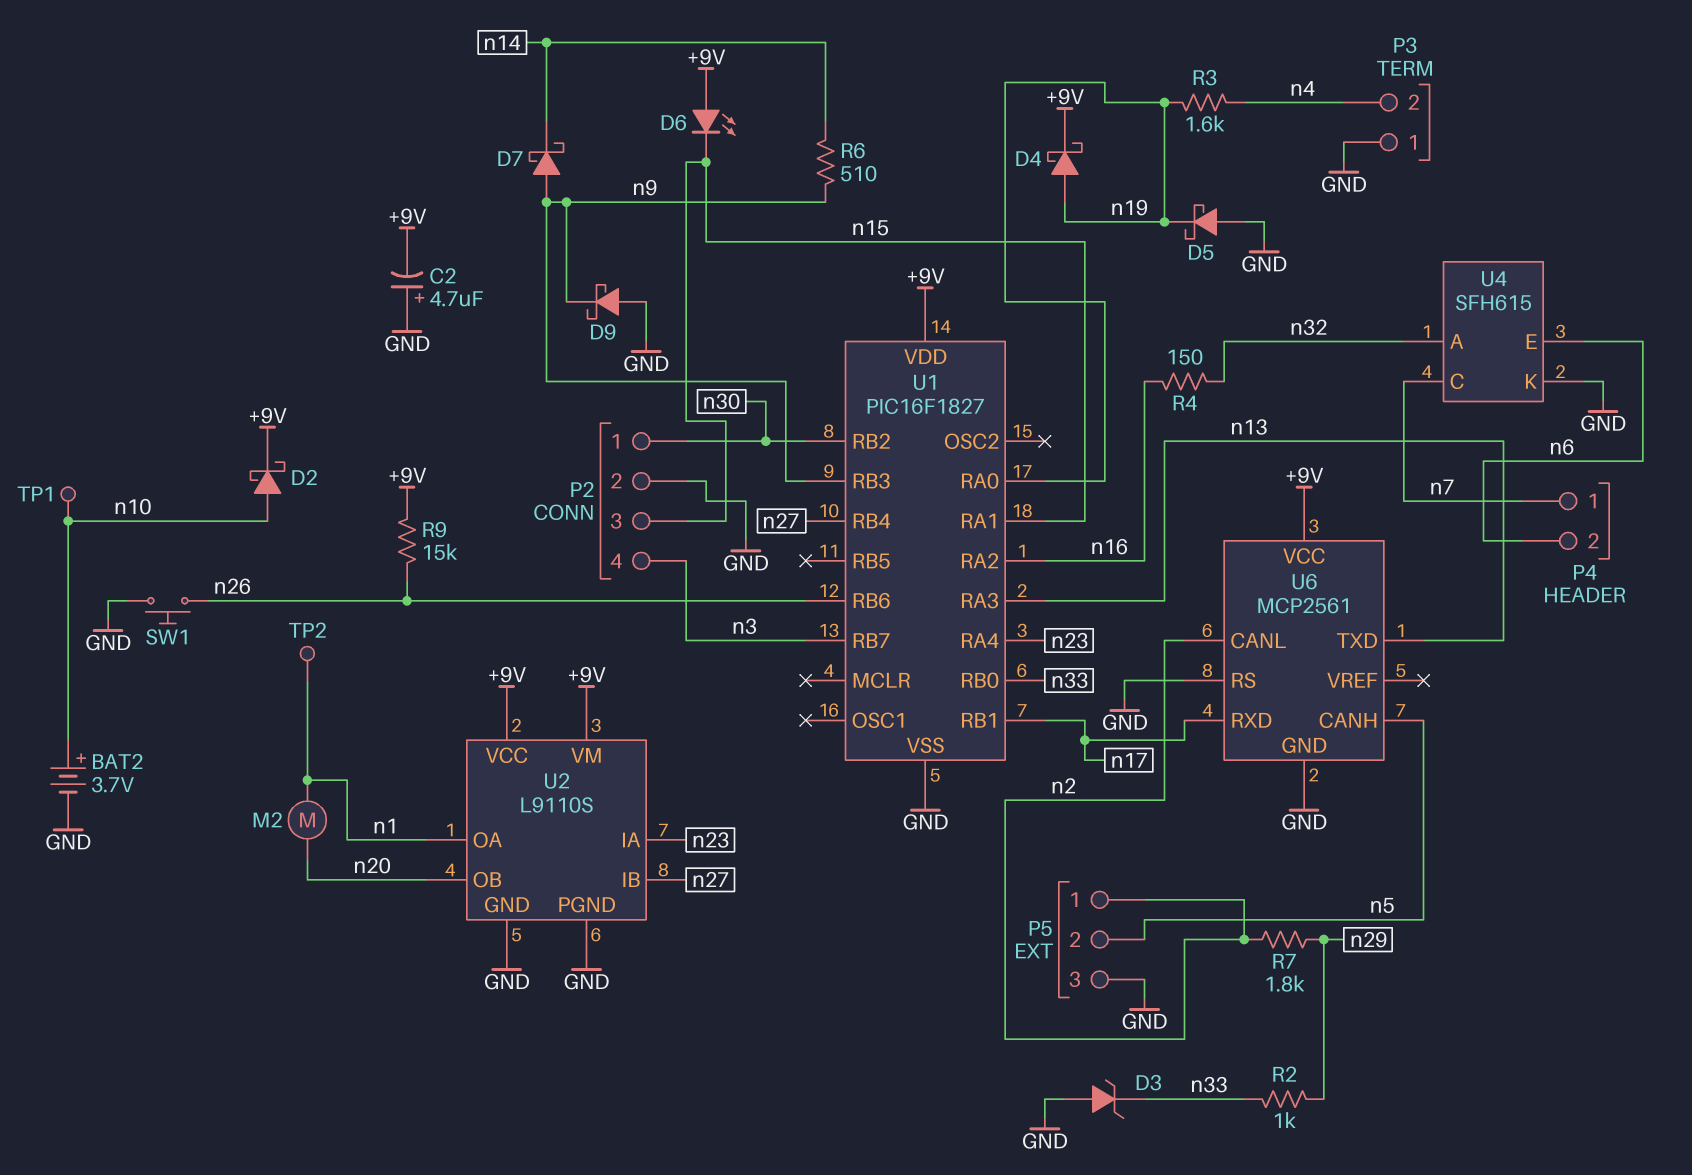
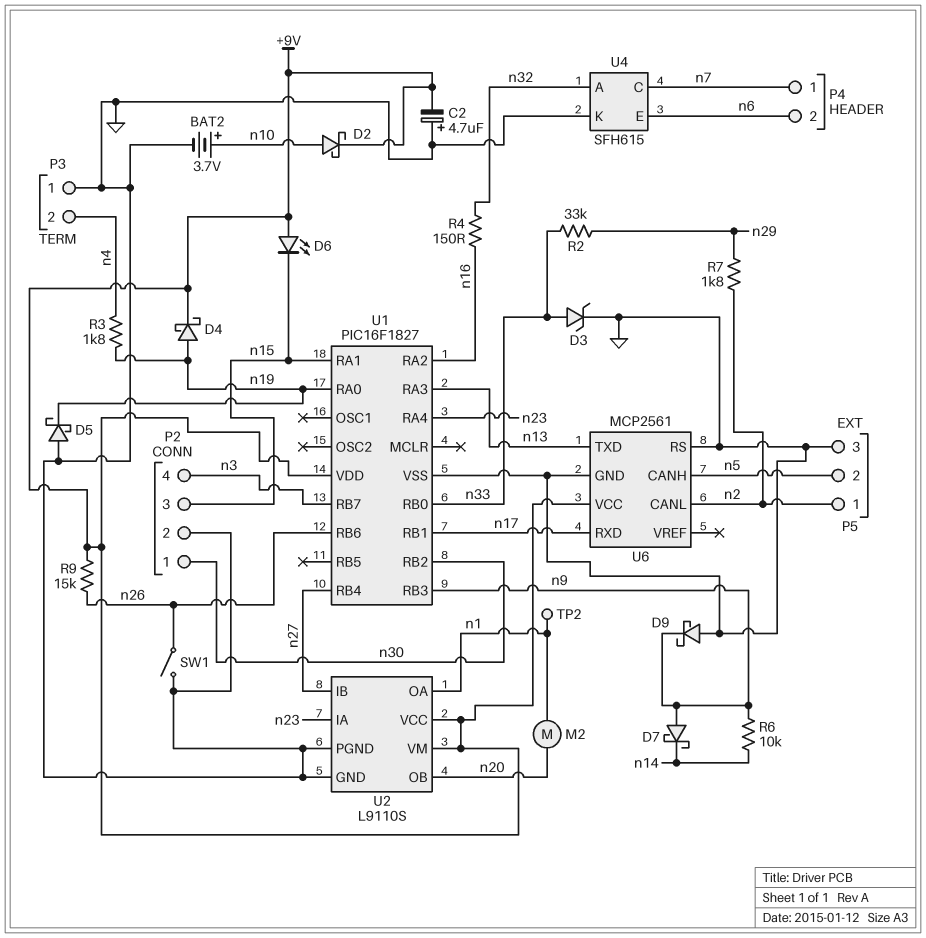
D3: zener (A GND, K n33) -> zener (A n33, K GND)
R2: 1k (n29, n33) -> 33k (n29, n33)
R3: 1.6k (n4, n19) -> 1.8k (n4, n19)
R6: 510 (n9, n14) -> 10k (n9, n14)
SW1: button (GND, n26) -> switch (GND, n26)
TP1: test point (n10) -> none

